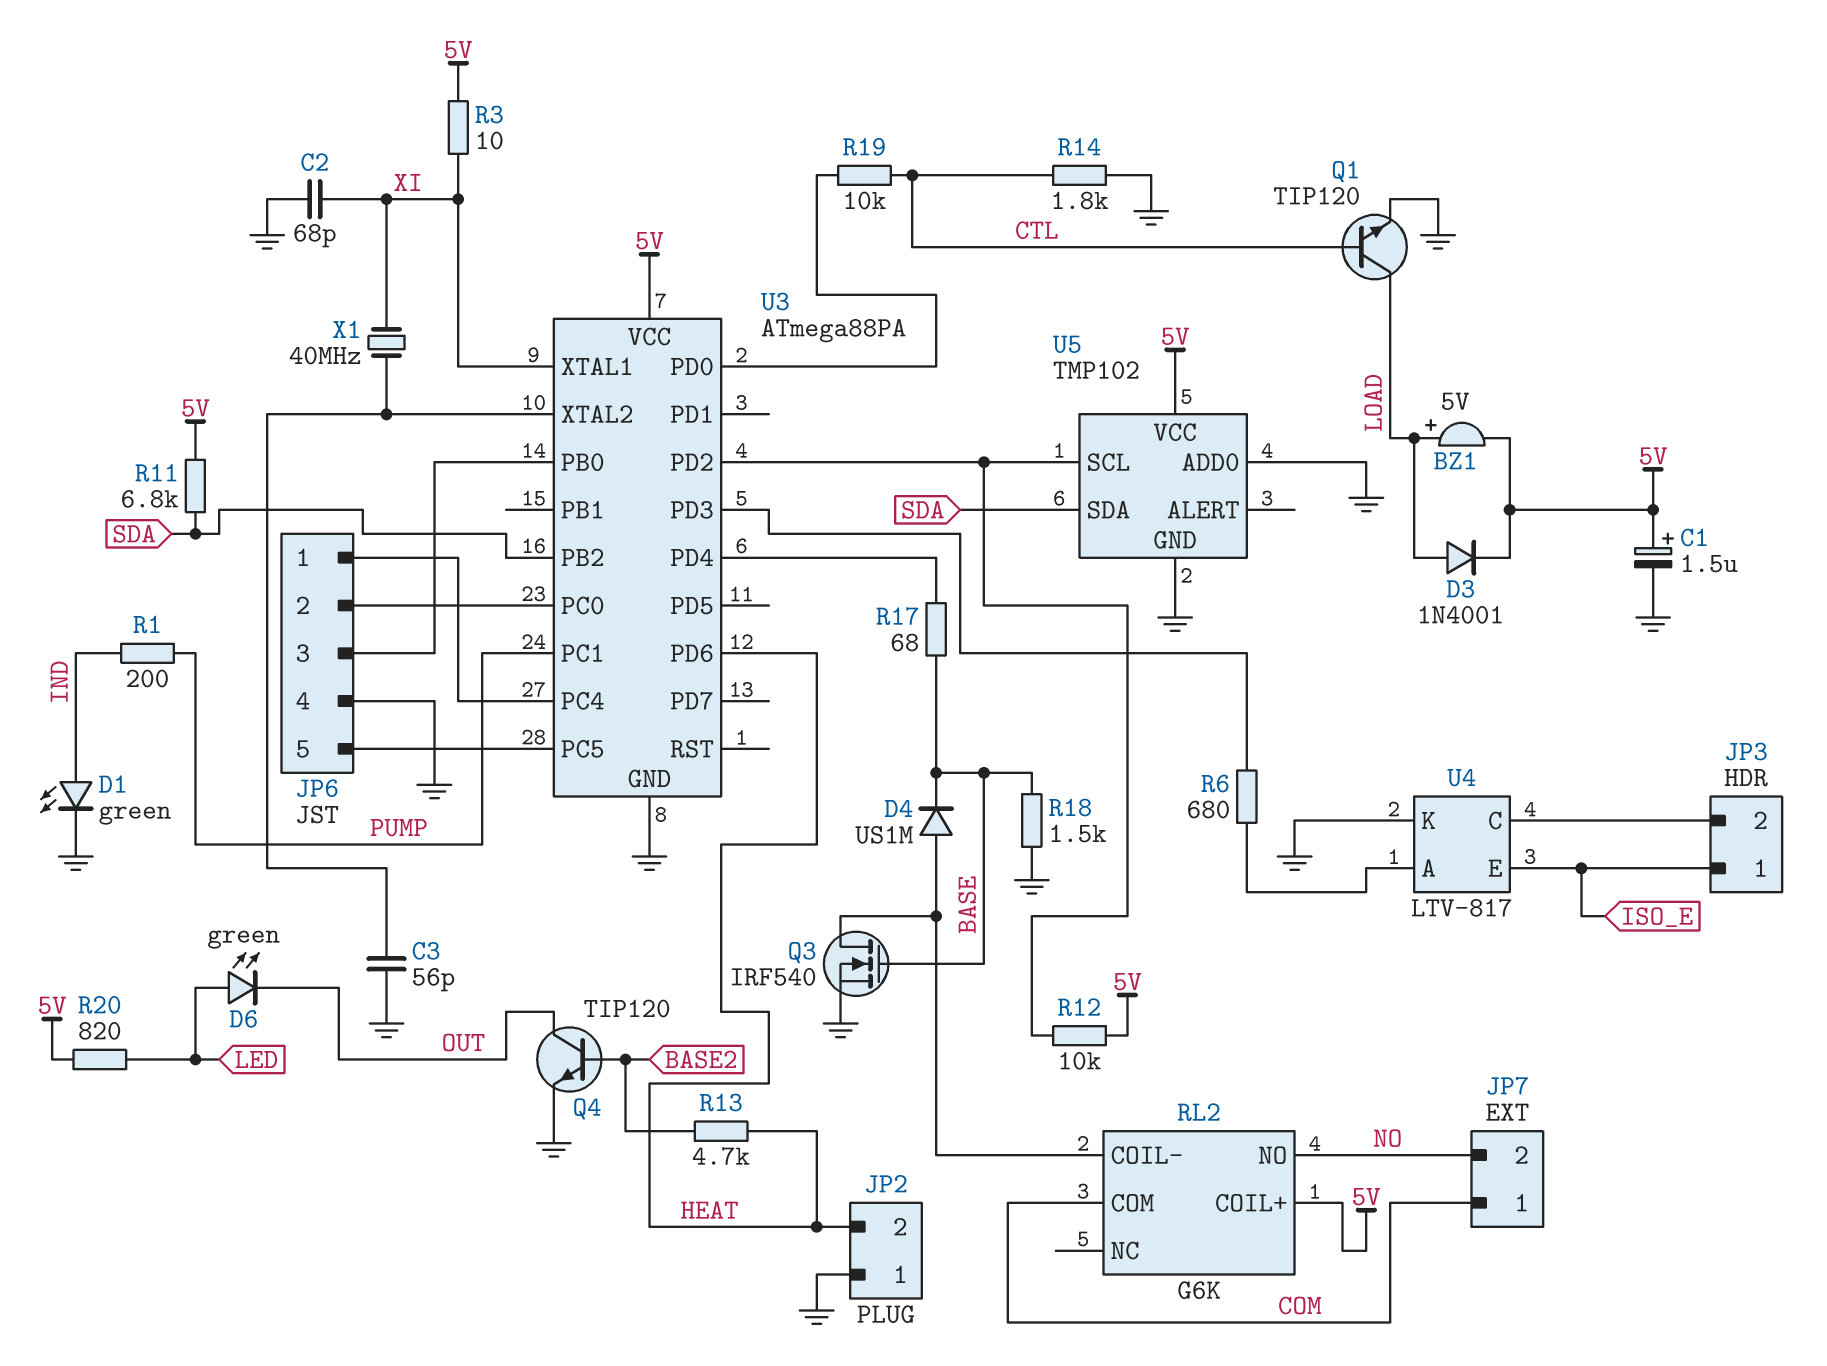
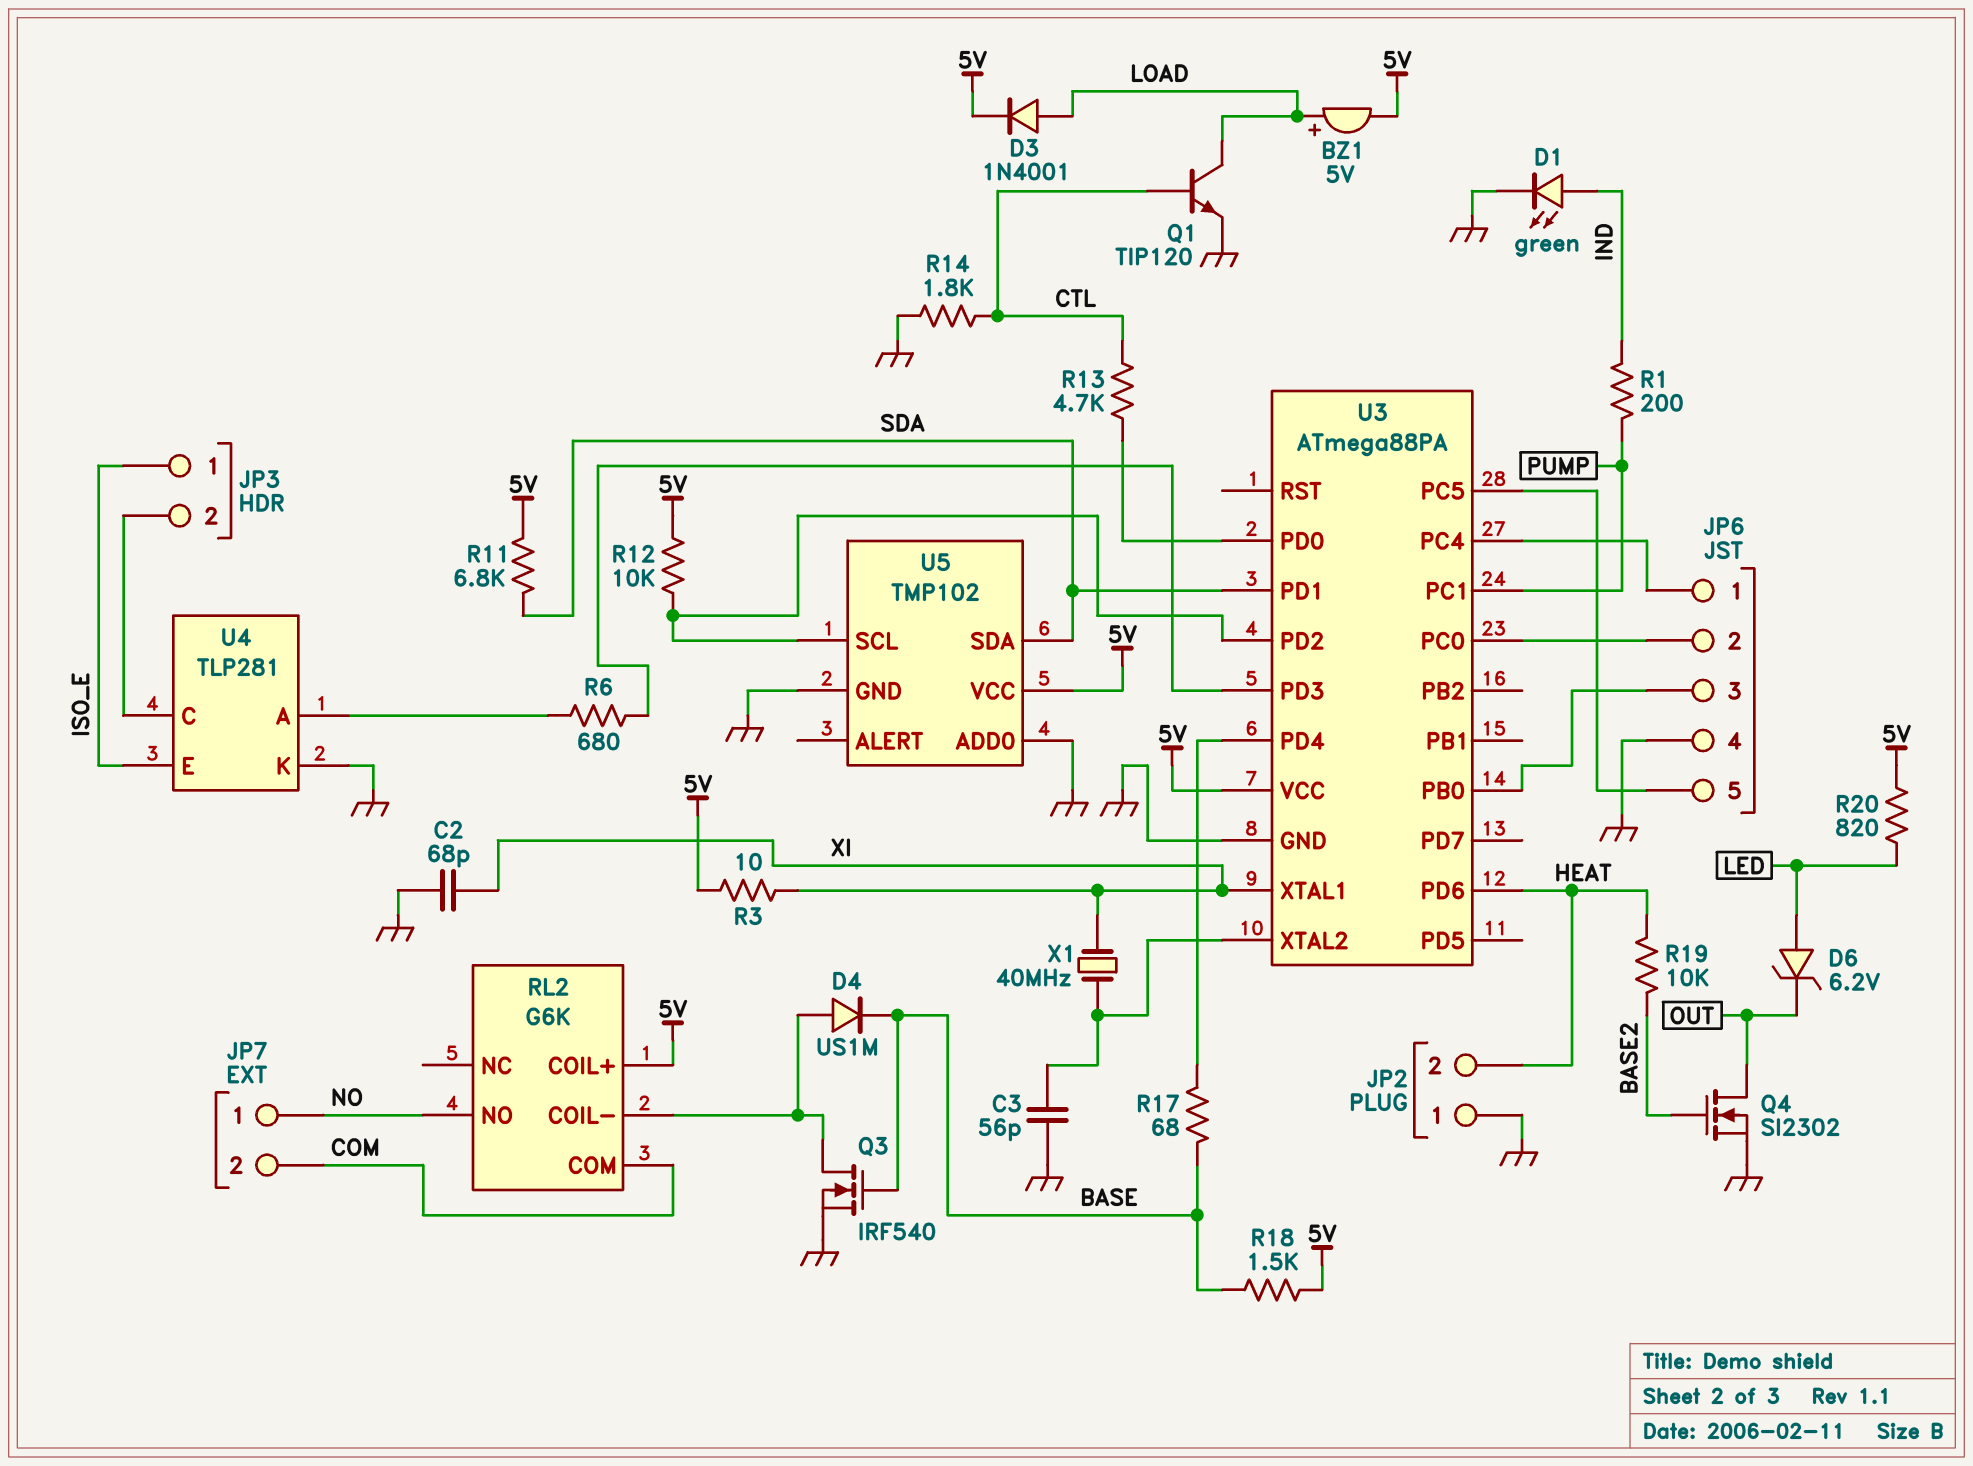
C1: 1.5uF (plus 5V, minus GND) -> none
D6: LED green (A LED, K OUT) -> zener 6.2V (A LED, K OUT)
JP7 pin 1: COM -> NO
JP7 pin 2: NO -> COM
Q4: NPN TIP120 (B BASE2, C OUT, E GND) -> NMOS SI2302 (G BASE2, D OUT, S GND)
R13: 4.7k (BASE2, HEAT) -> 4.7k (CTL, U3/PD0)
R18: 1.5k (BASE, GND) -> 1.5k (5V, BASE)
R19: 10k (CTL, U3/PD0) -> 10k (BASE2, HEAT)
U3 pin PB2: SDA -> none
U3 pin PD1: none -> SDA
U4: LTV-817 -> TLP281

